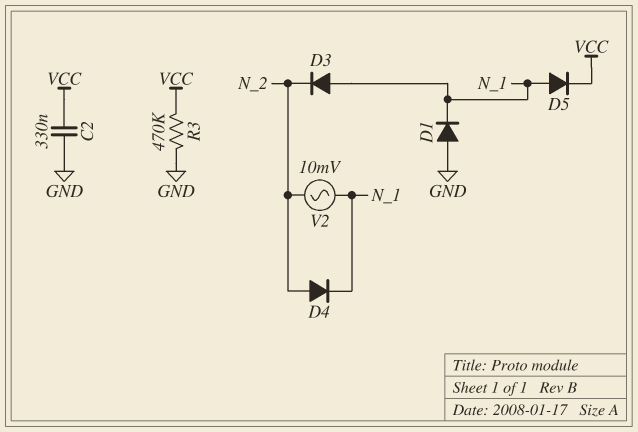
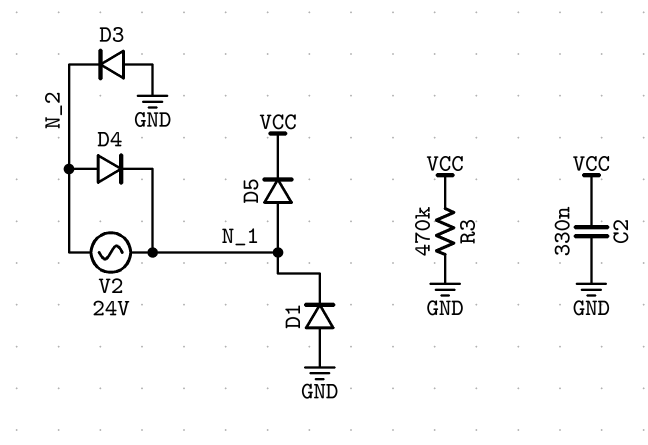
D3: diode (A N_1, K N_2) -> diode (A GND, K N_2)
V2: AC 10mV (N_1, N_2) -> AC 24V (N_1, N_2)

